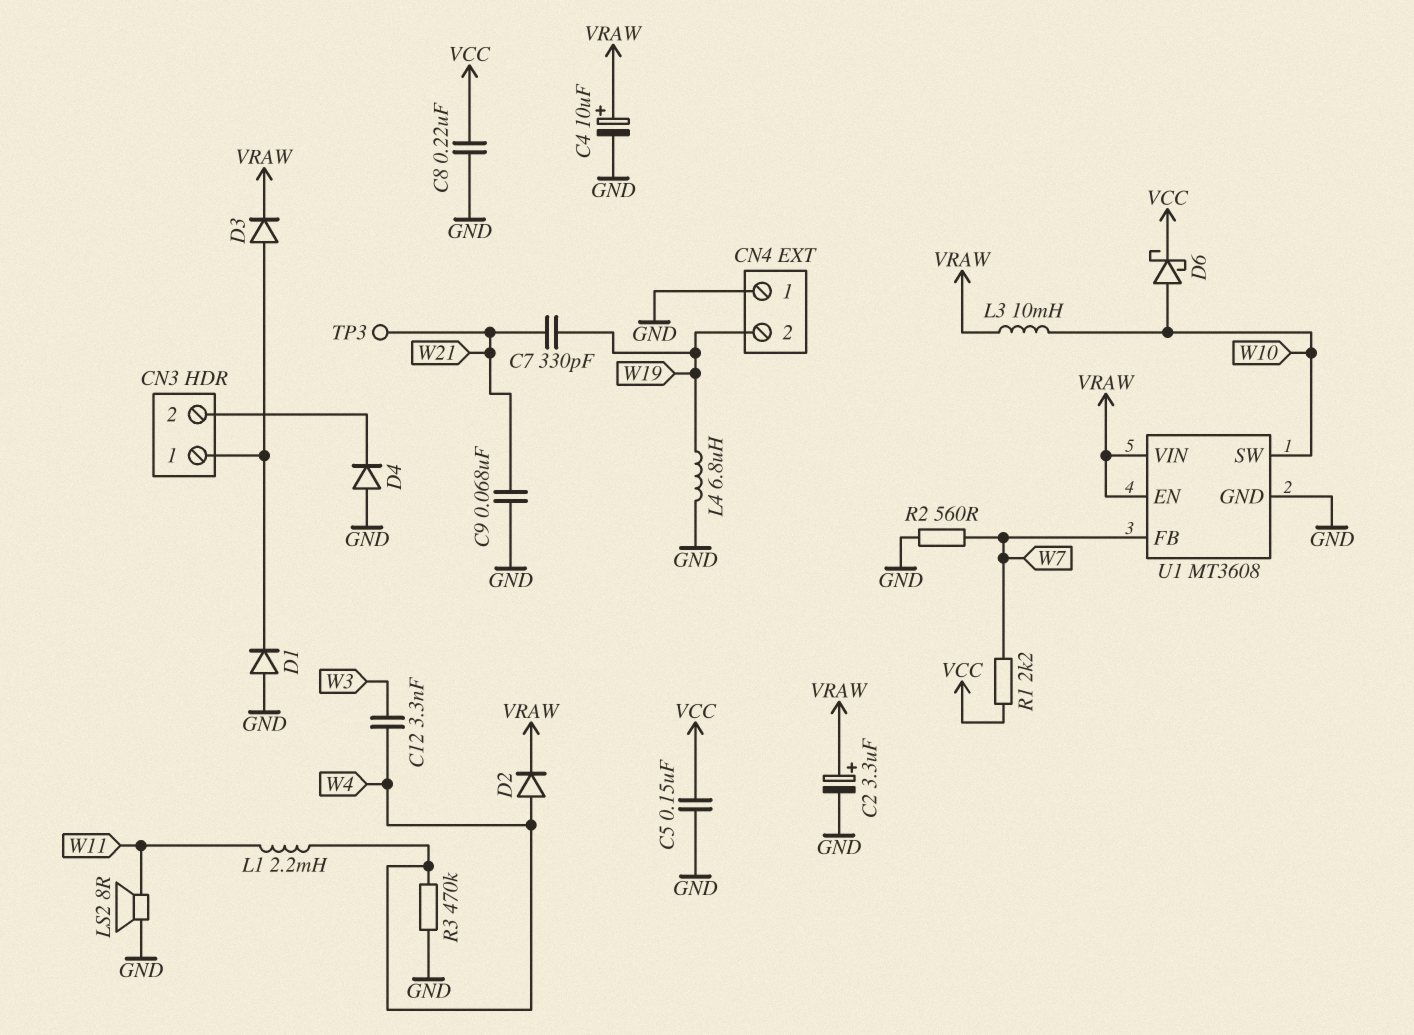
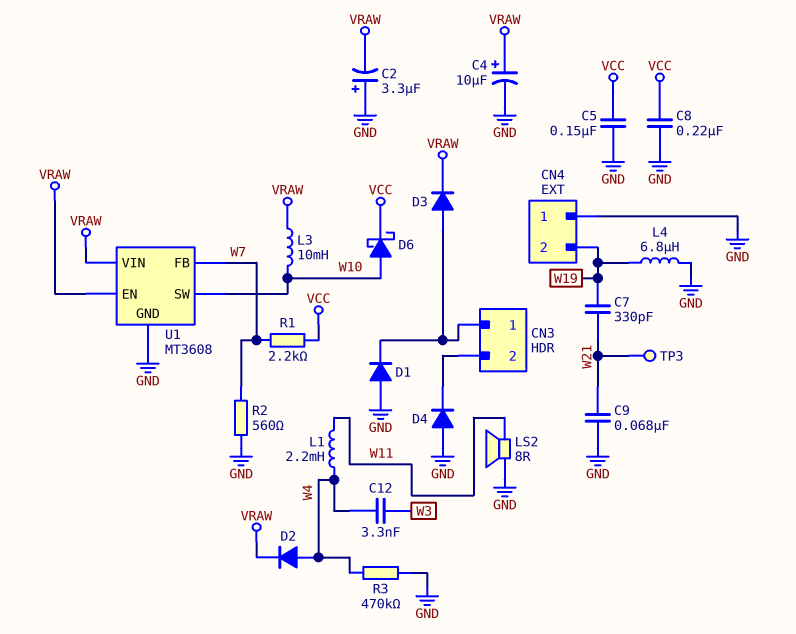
C2: 3.3uF (plus VRAW, minus GND) -> 3.3uF (plus GND, minus VRAW)

